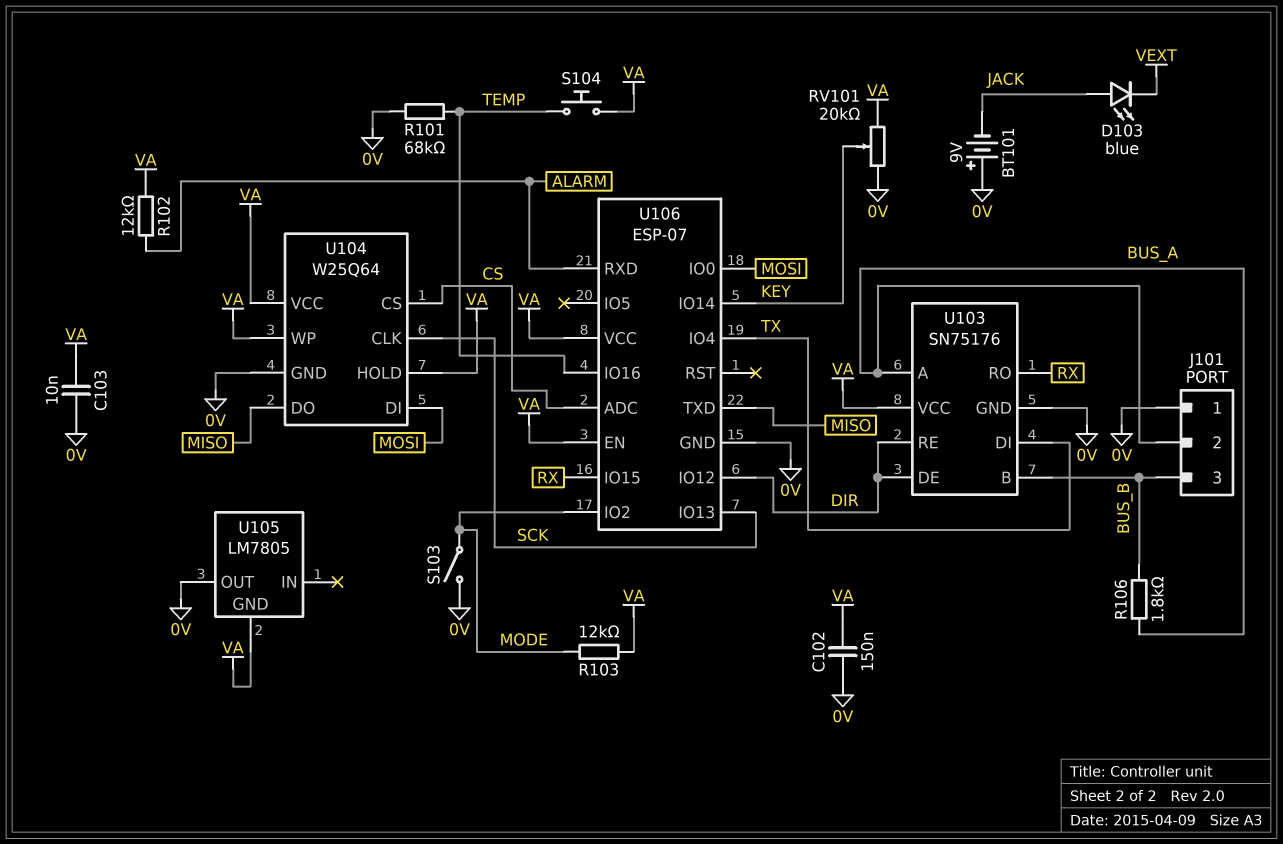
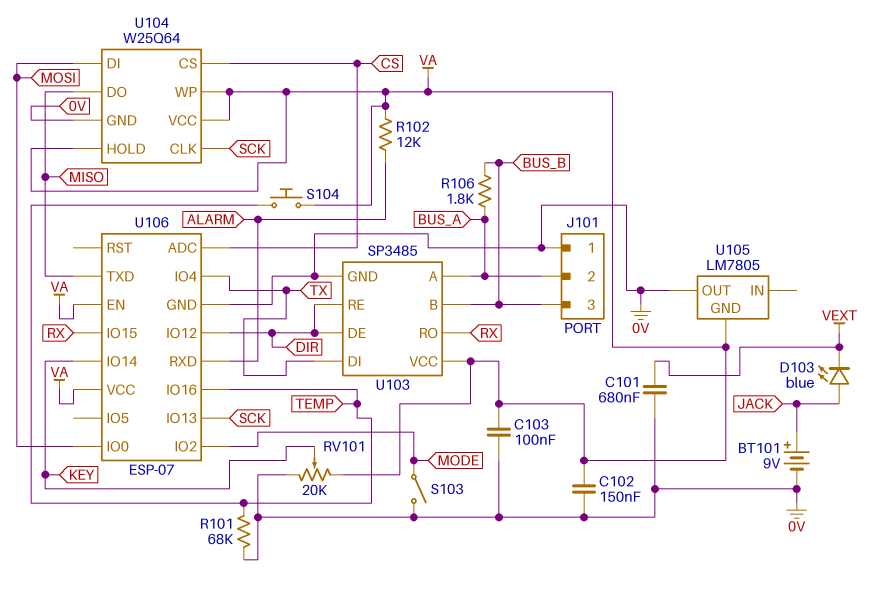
BT101: 9V (plus 0V, minus JACK) -> 9V (plus JACK, minus 0V)
C101: none -> 680nF (0V, VEXT)
C103: 10nF (0V, VA) -> 100nF (0V, VA)
R103: 12k (MODE, VA) -> none
U103: SN75176 -> SP3485

